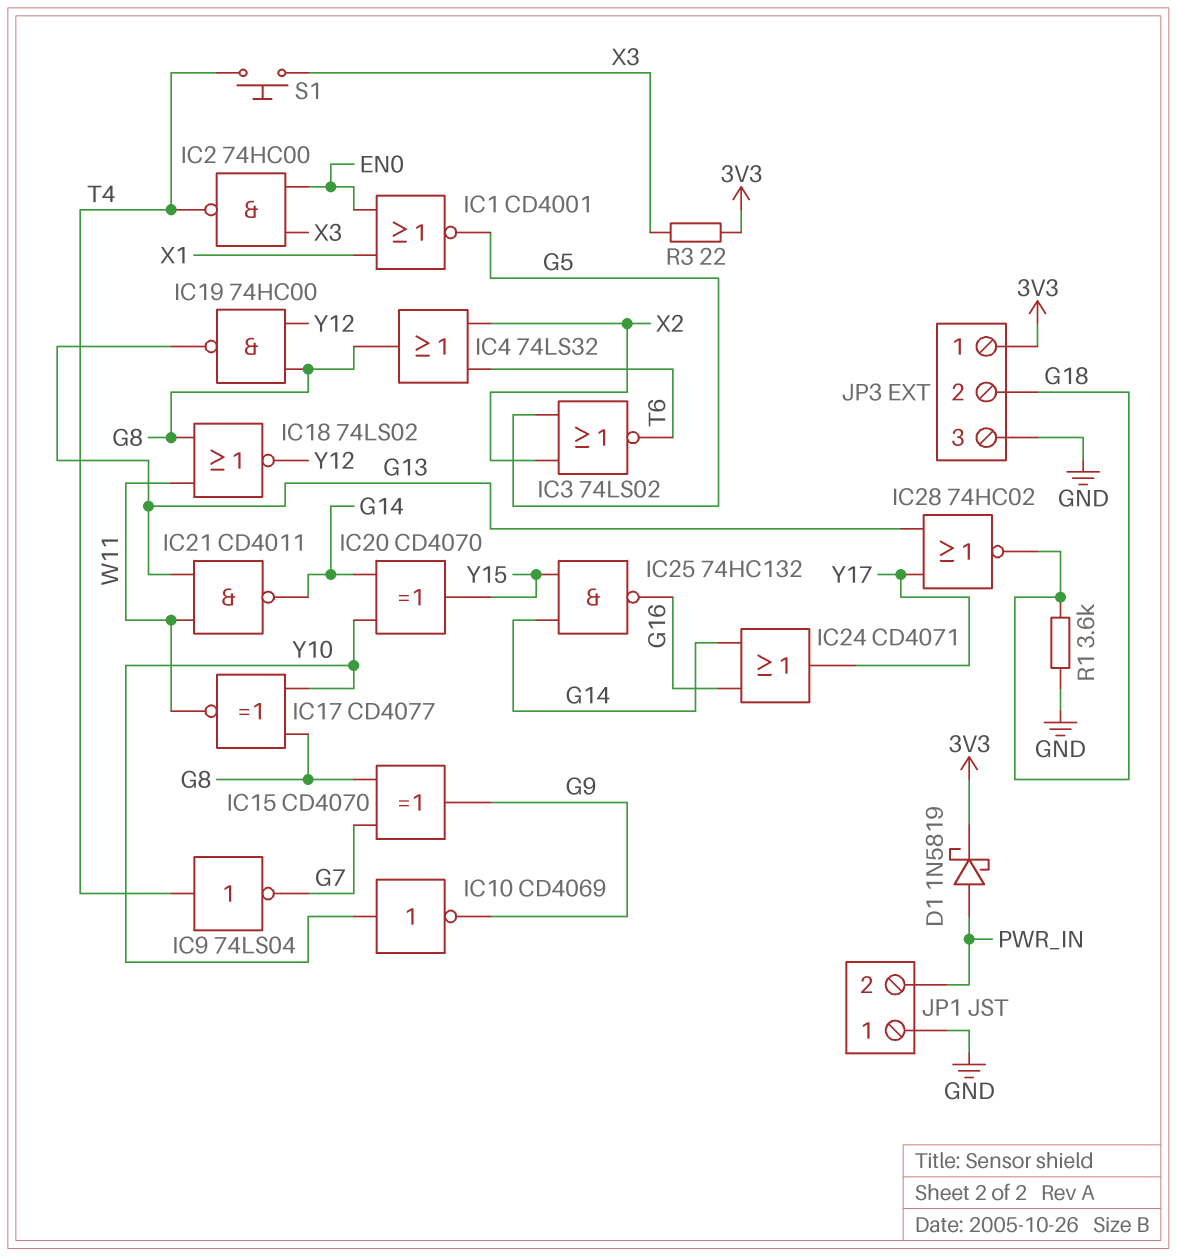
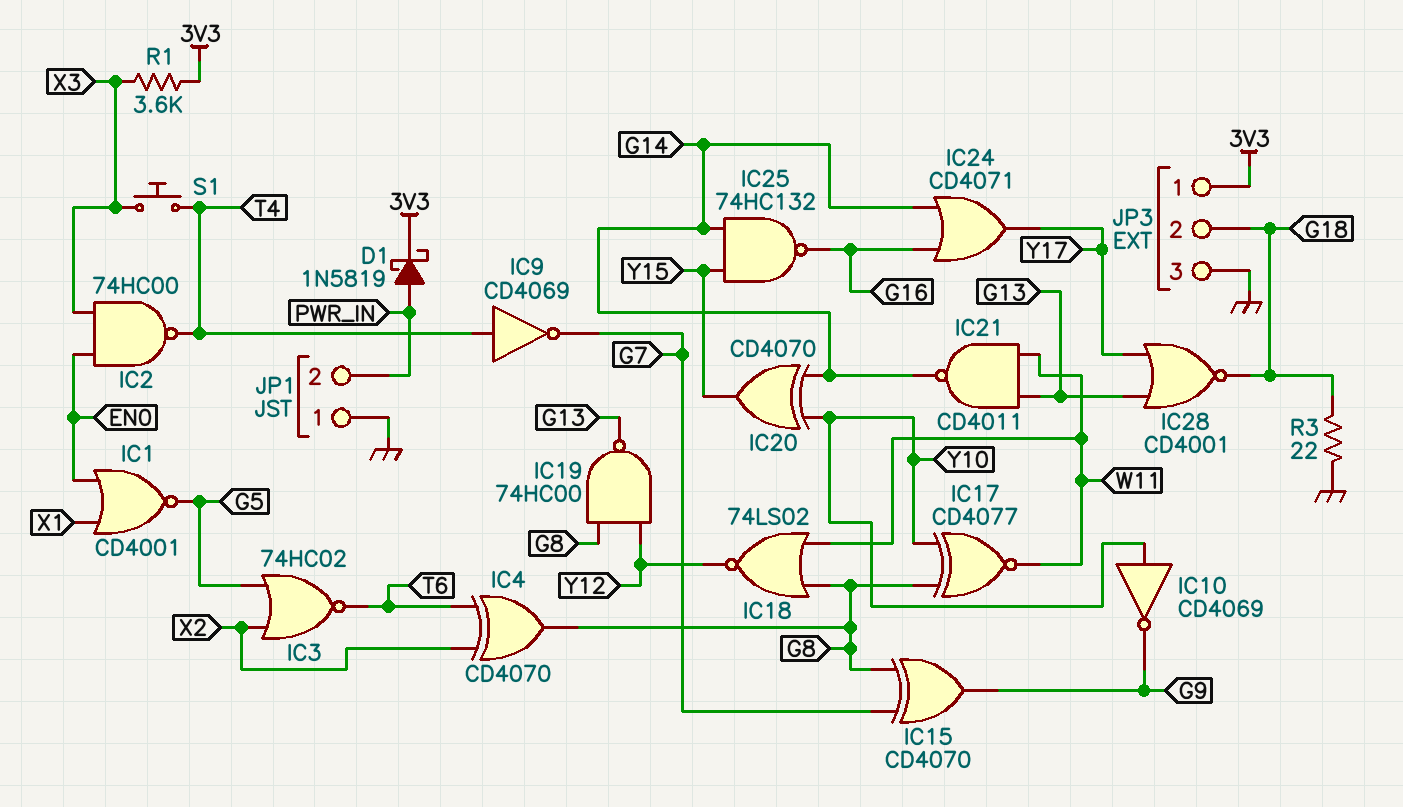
IC3: NOR 74LS02 (in G5, in X2, out T6) -> NOR 74HC02 (in G5, in X2, out T6)
IC4: OR 74LS32 (in T6, in X2, out G8) -> XOR CD4070 (in T6, in X2, out G8)
IC9: NOT 74LS04 (in T4, out G7) -> NOT CD4069 (in T4, out G7)
IC28: NOR 74HC02 (in G13, in Y17, out G18) -> NOR CD4001 (in G13, in Y17, out G18)
R1: 3.6k (G18, GND) -> 3.6k (3V3, X3)
R3: 22 (3V3, X3) -> 22 (G18, GND)

